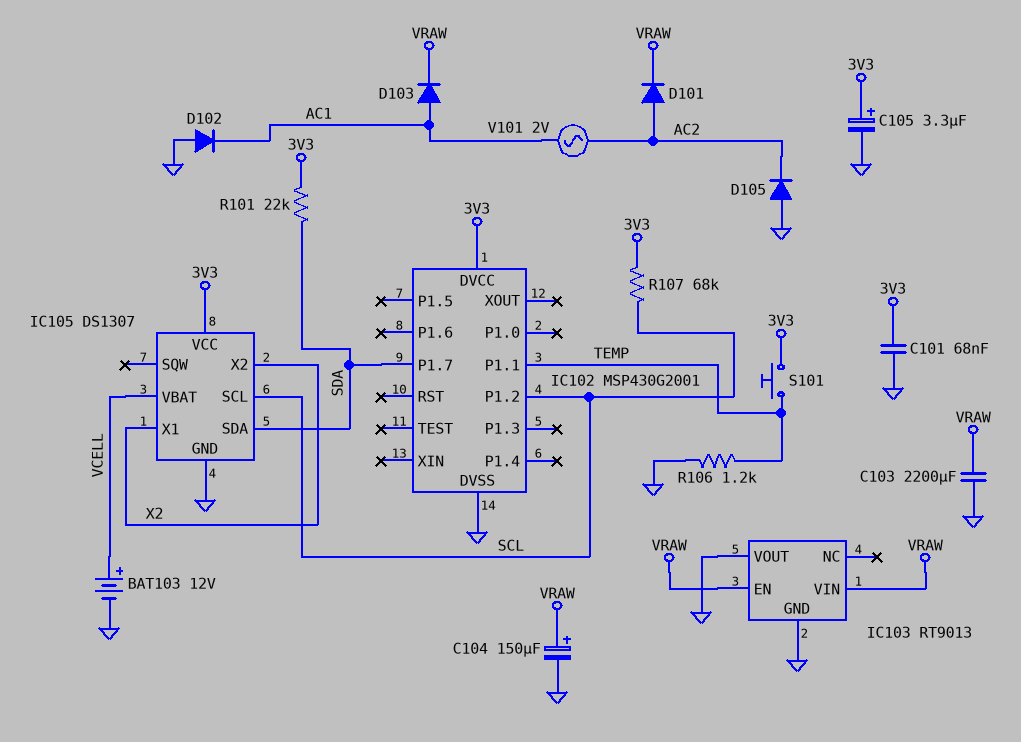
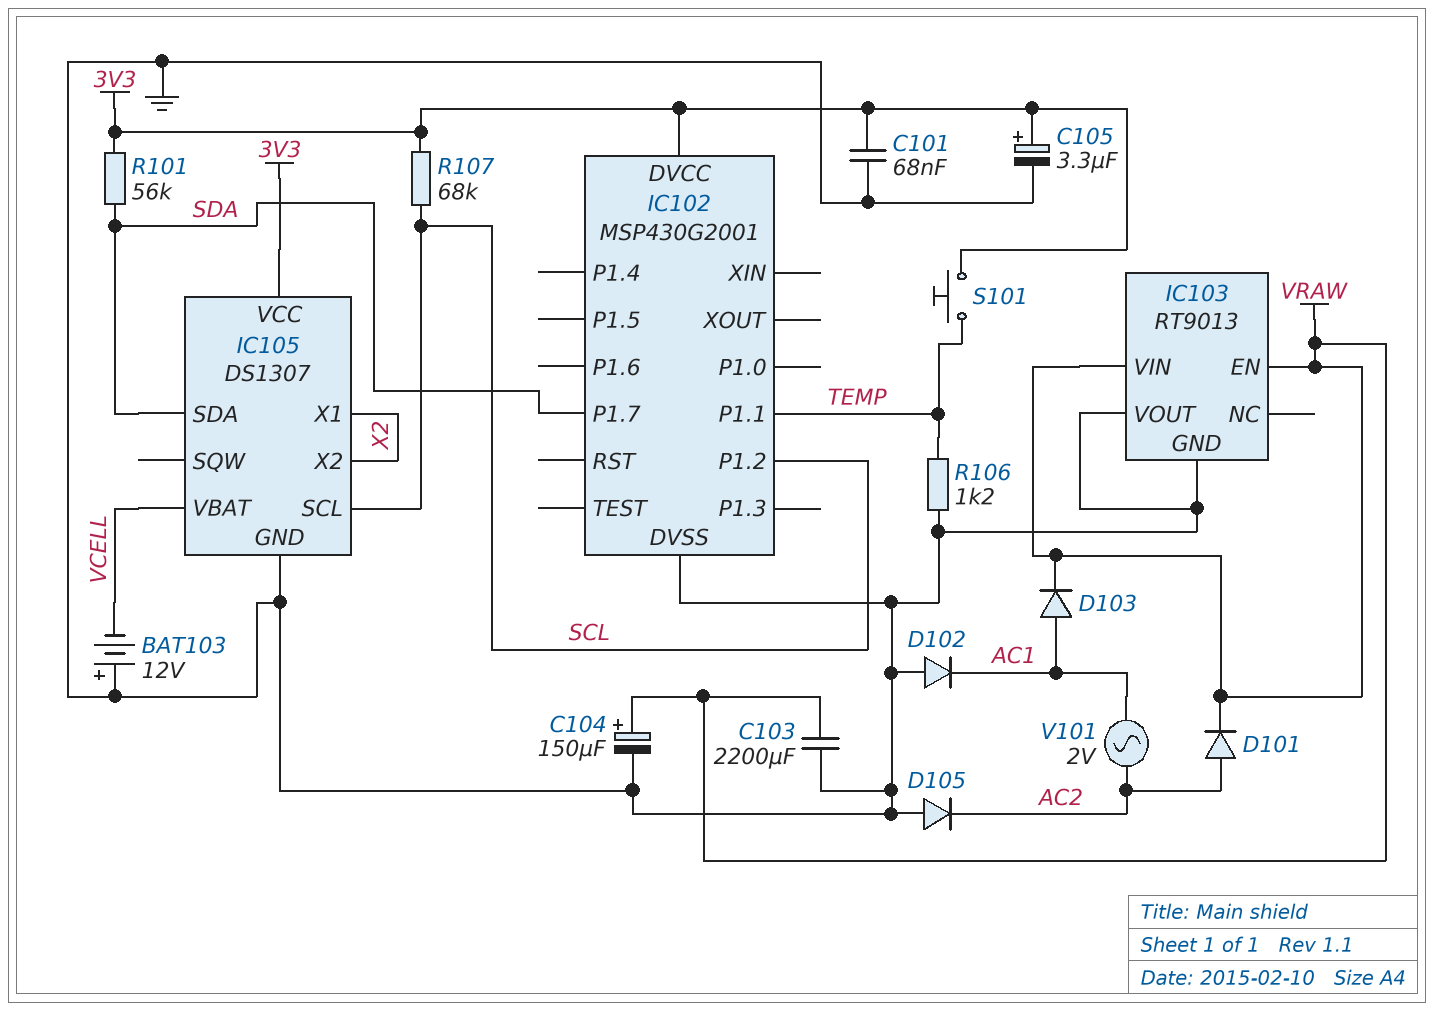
BAT103: 12V (plus VCELL, minus GND) -> 12V (plus GND, minus VCELL)
R101: 22k (3V3, SDA) -> 56k (3V3, SDA)

